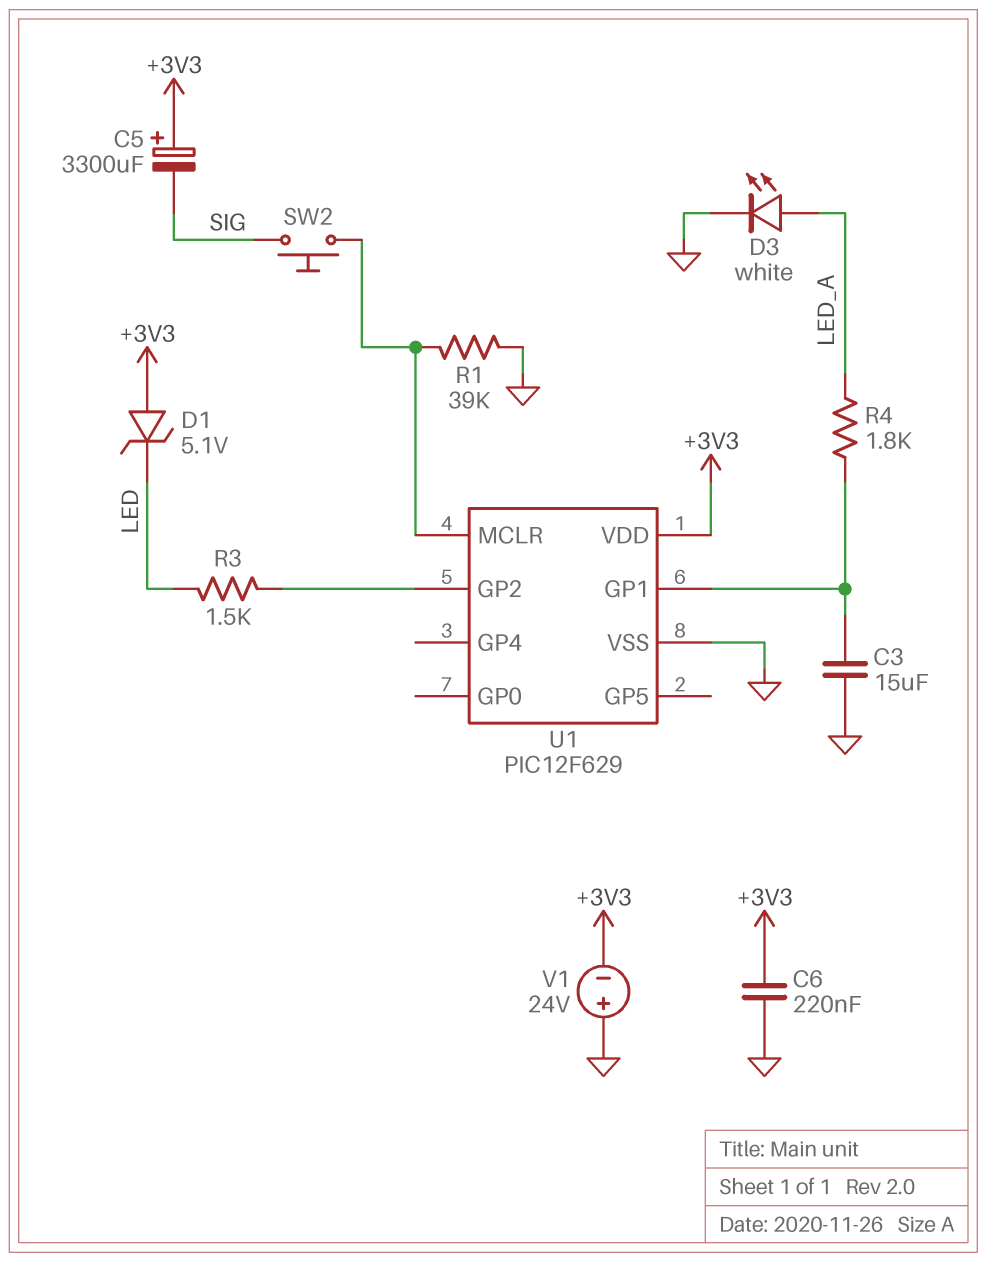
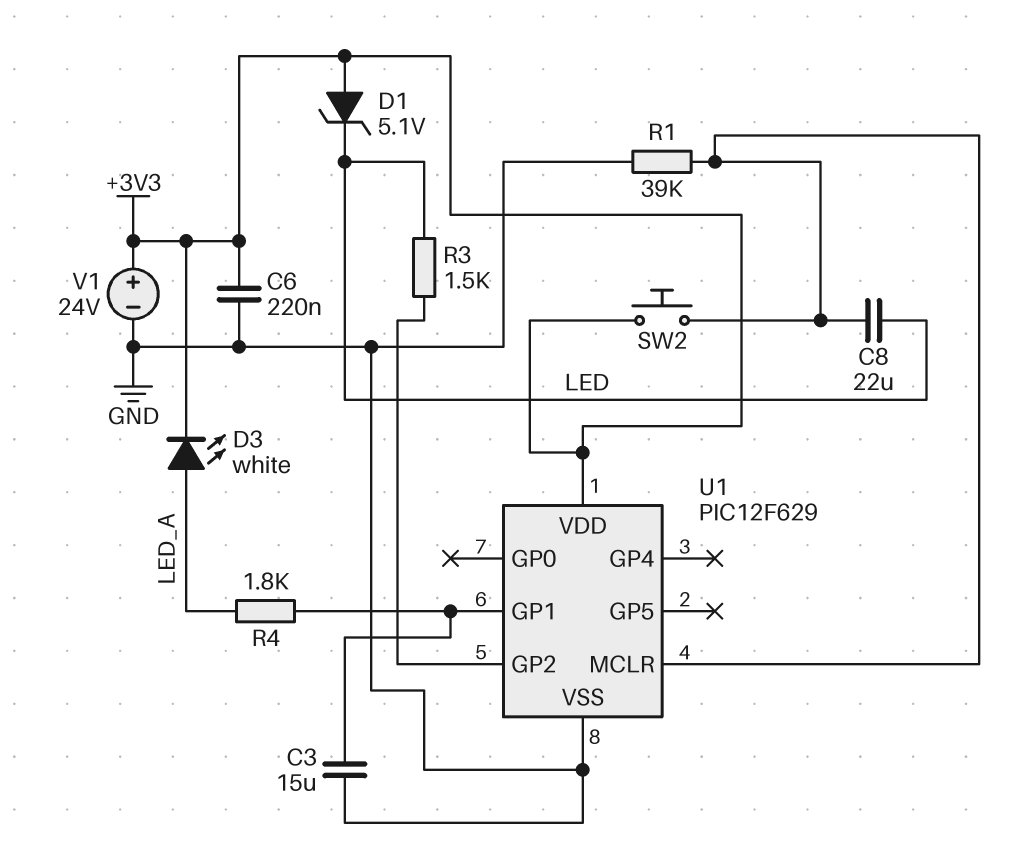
C5: 3300uF (plus +3V3, minus SIG) -> none
C8: none -> 22uF (LED, U1/MCLR)
D3: LED white (A LED_A, K GND) -> LED white (A LED_A, K +3V3)
SW2: button (SIG, U1/MCLR) -> button (+3V3, U1/MCLR)
V1: 24V (plus GND, minus +3V3) -> 24V (plus +3V3, minus GND)

